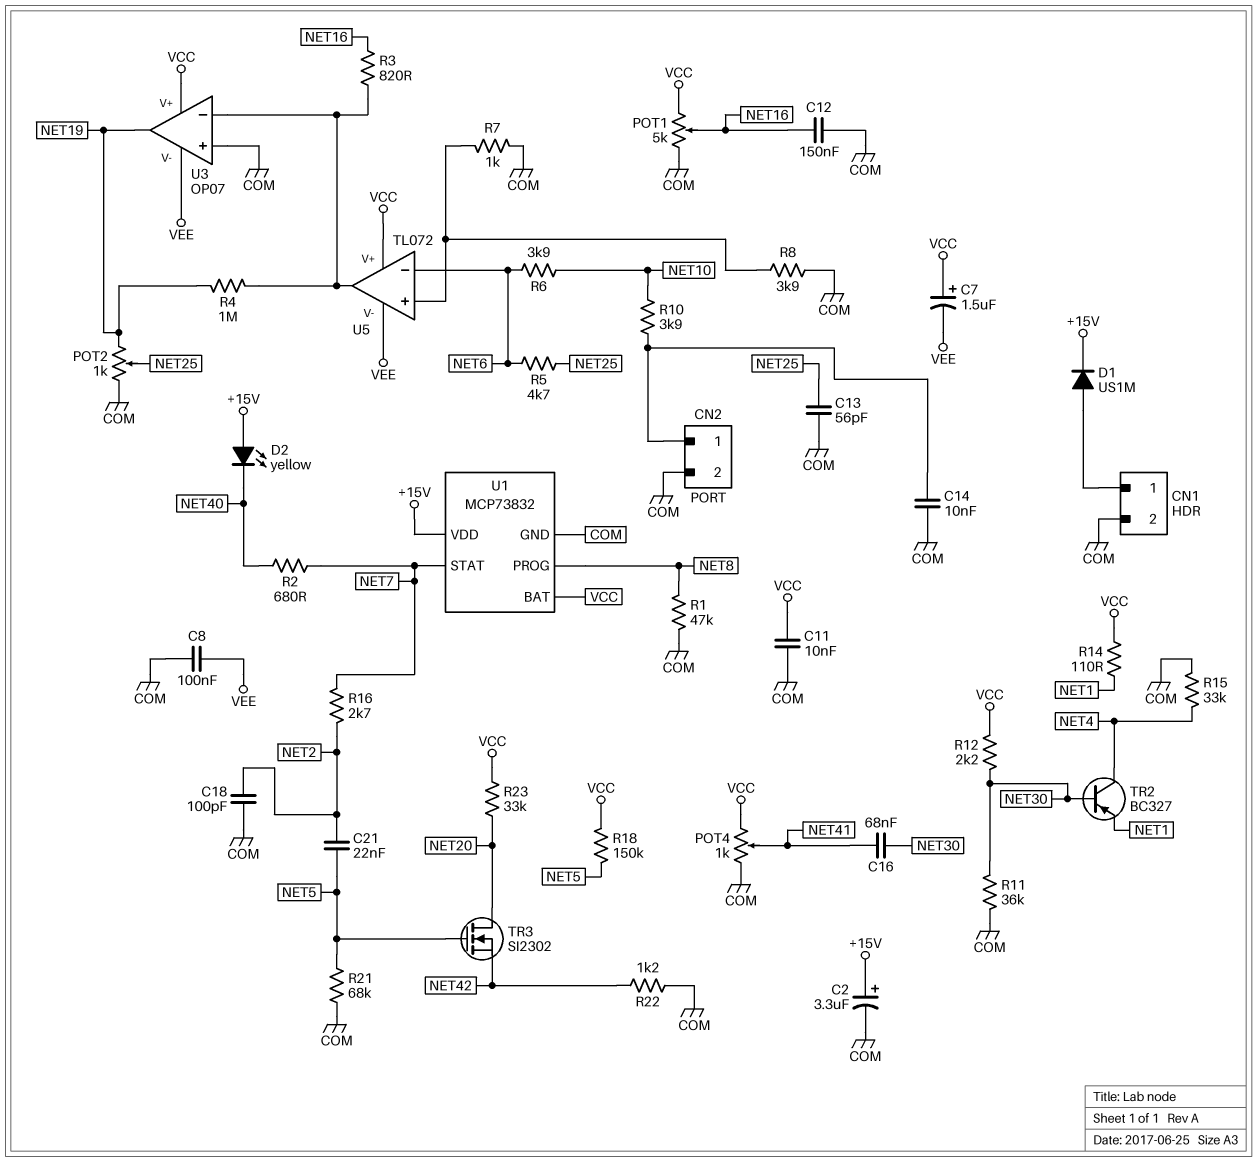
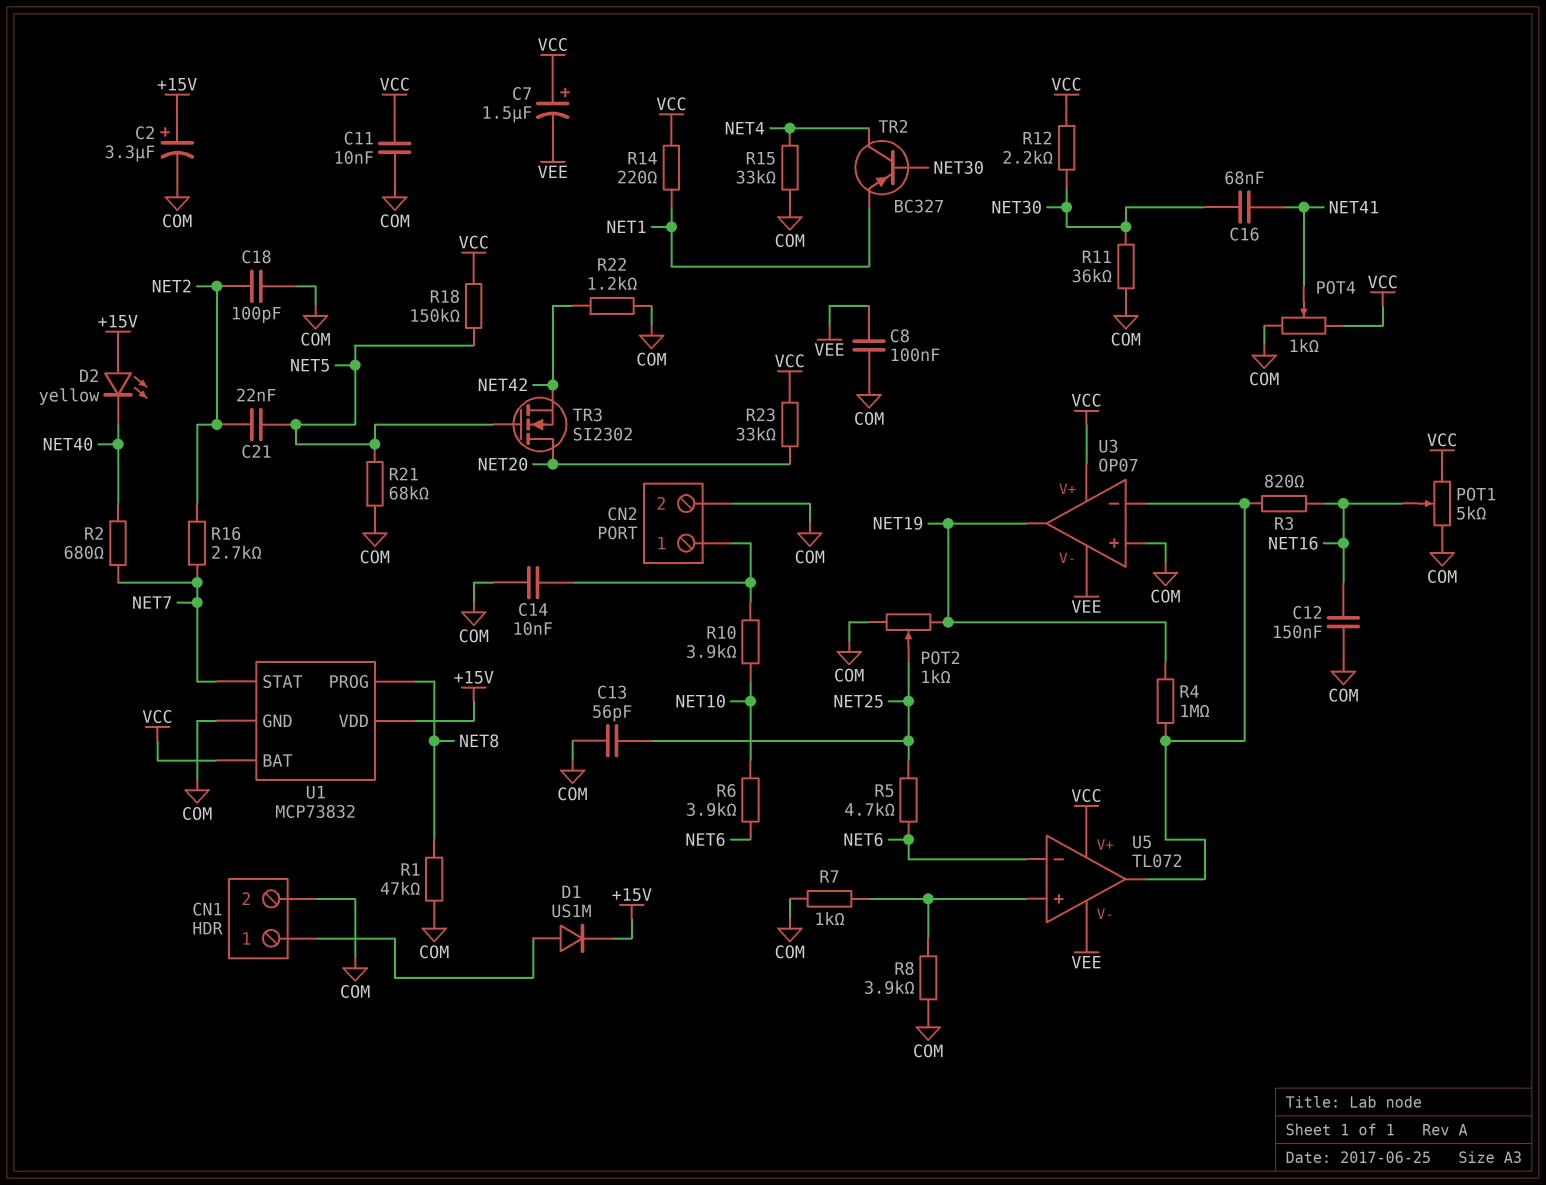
R14: 110 (NET1, VCC) -> 220 (NET1, VCC)

